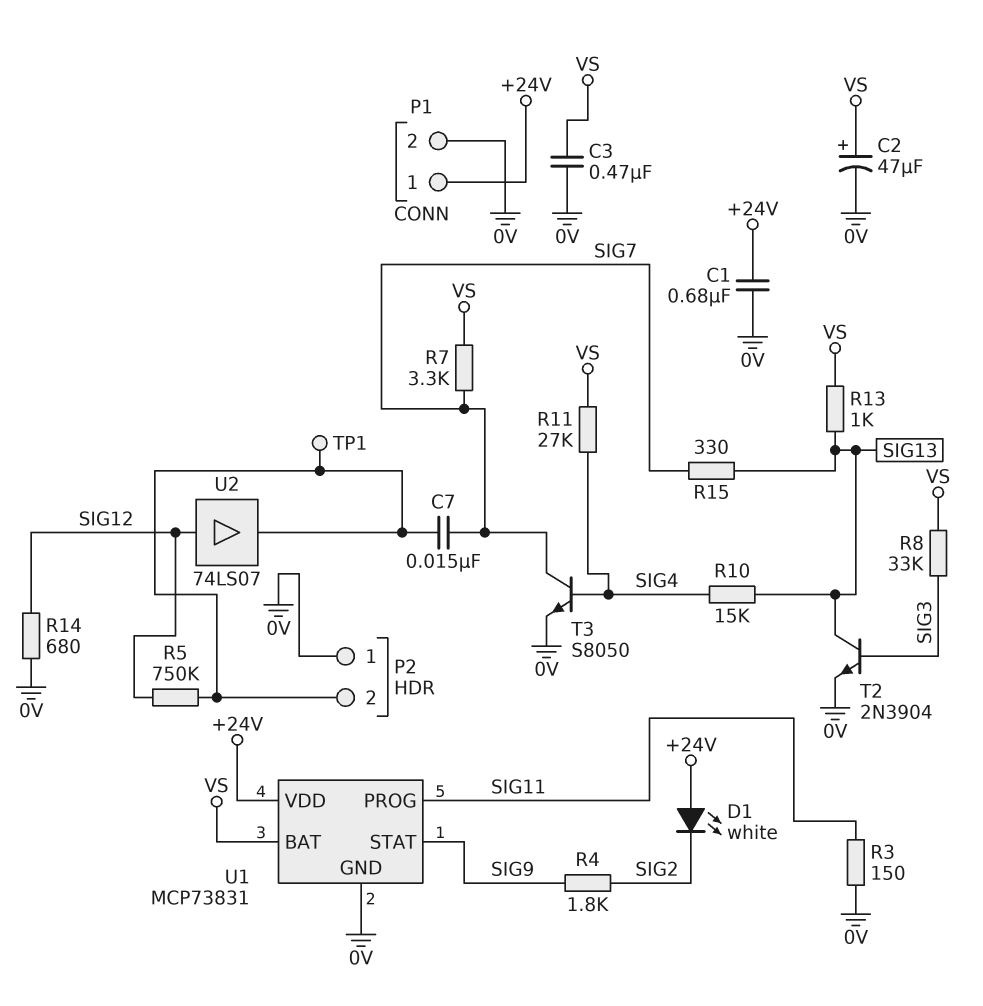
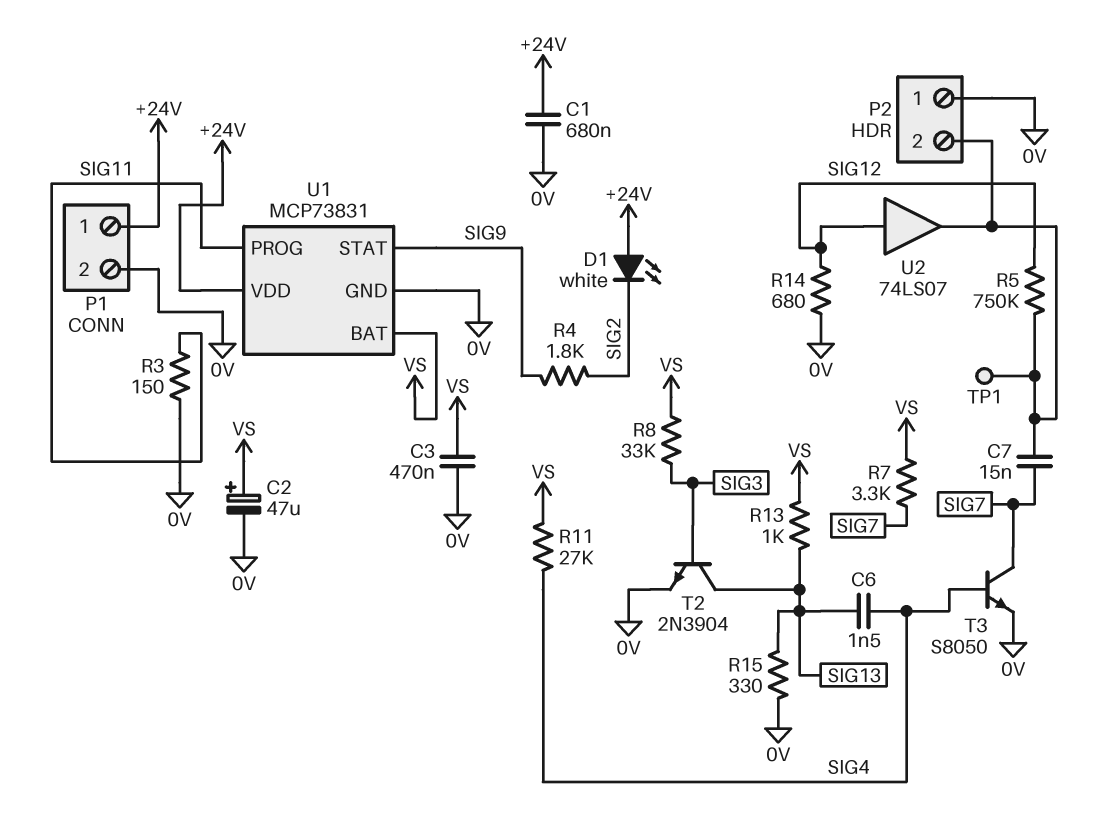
C6: none -> 1.5nF (SIG4, SIG13)
R10: 15k (SIG4, SIG13) -> none
R15: 330 (SIG7, SIG13) -> 330 (0V, SIG13)

